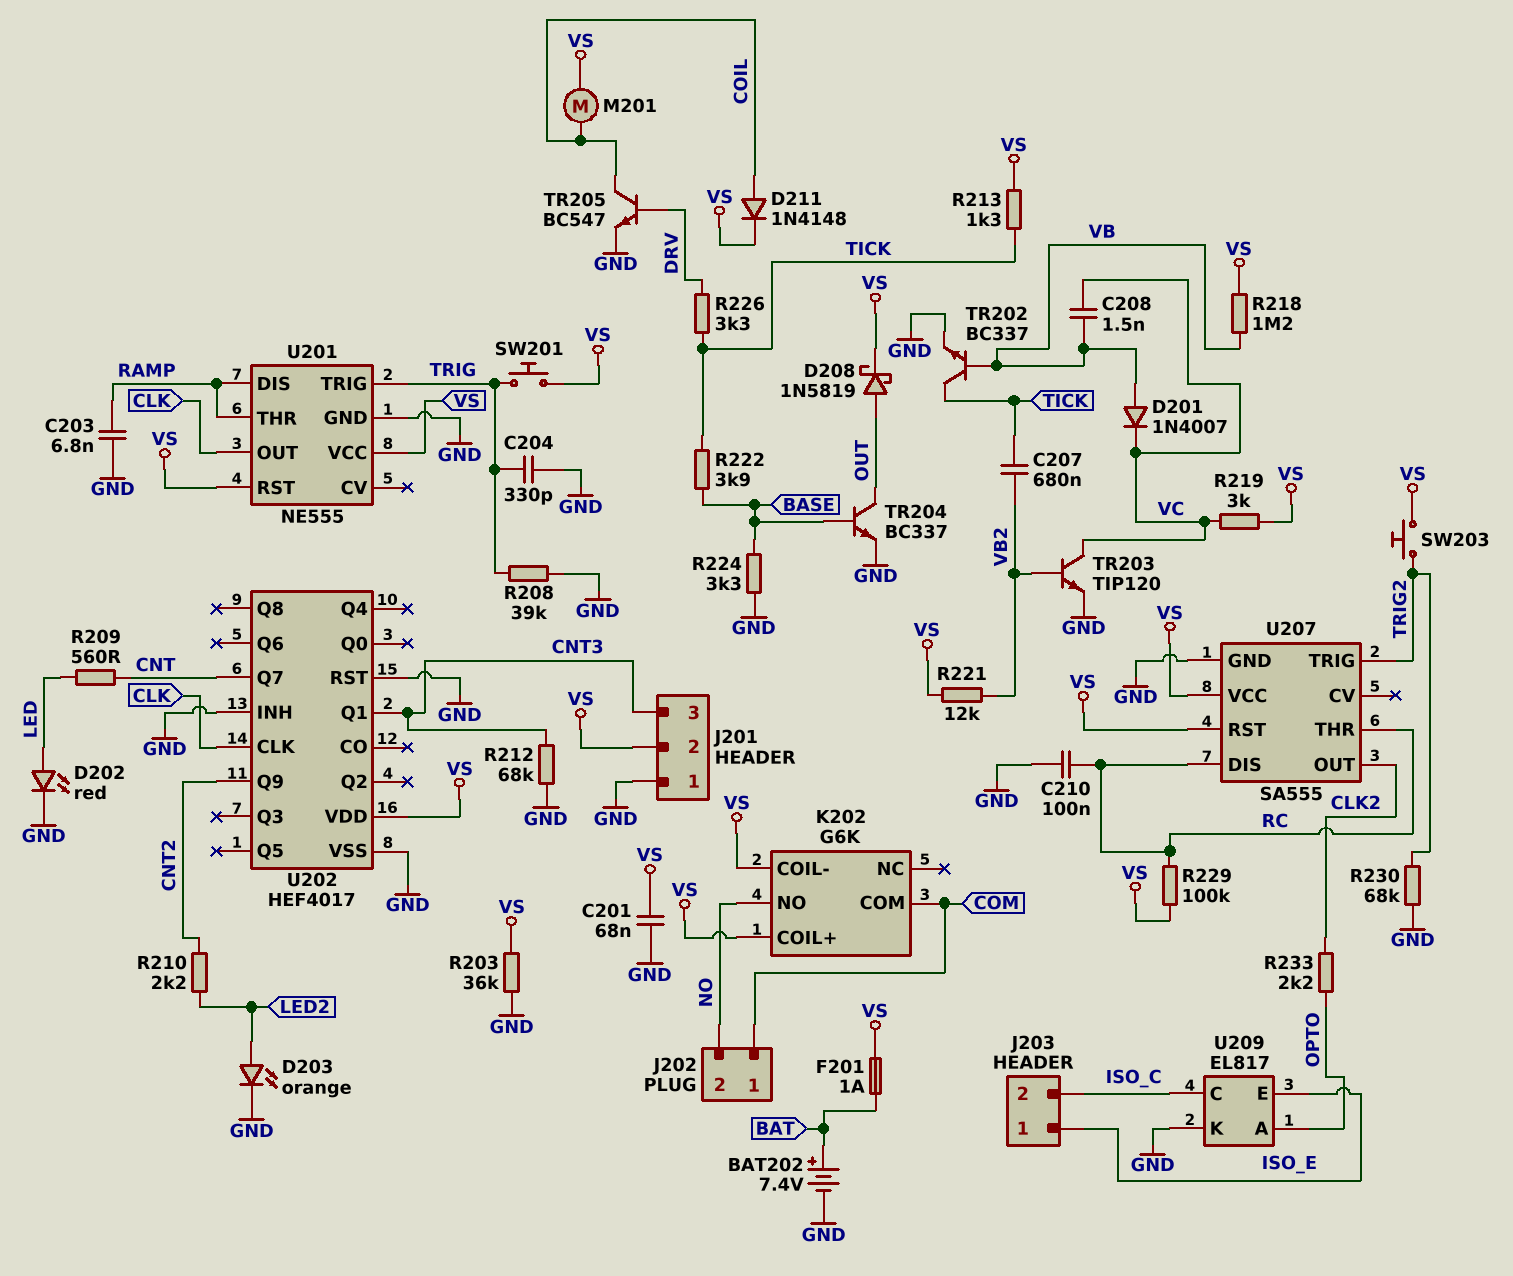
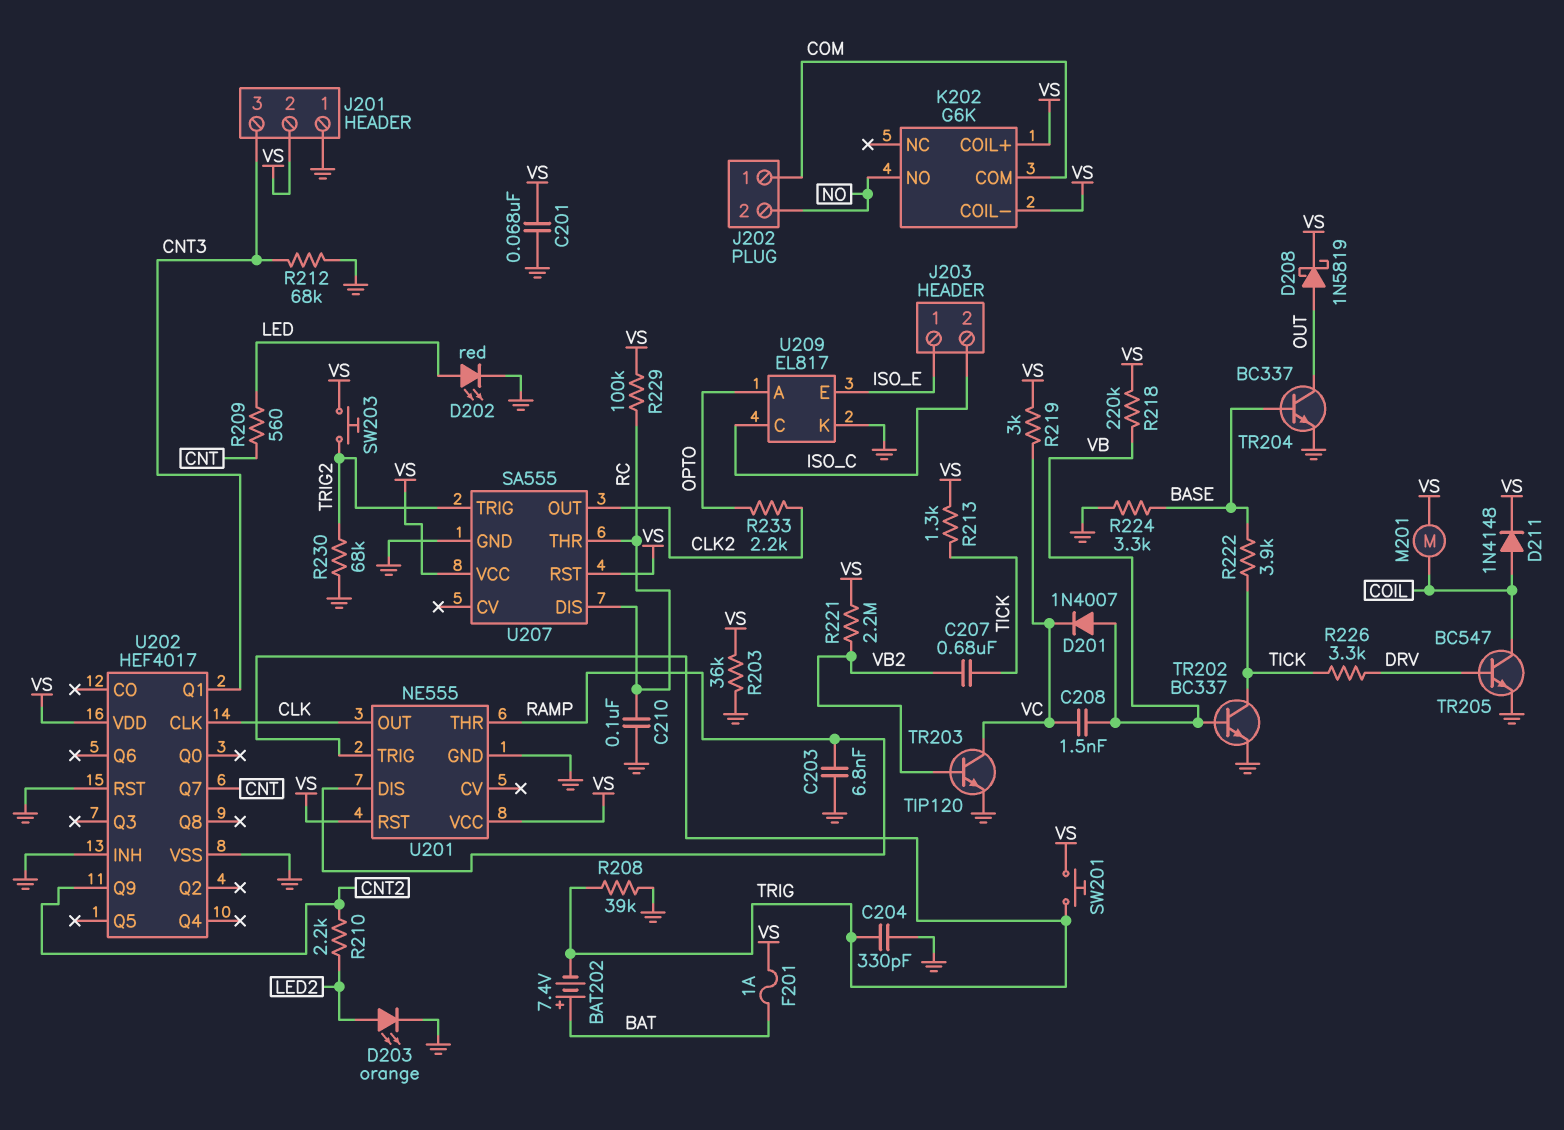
BAT202: 7.4V (plus BAT, minus GND) -> 7.4V (plus BAT, minus TRIG)
R218: 1.2M (VB, VS) -> 220k (VB, VS)
R221: 12k (VB2, VS) -> 2.2M (VB2, VS)

